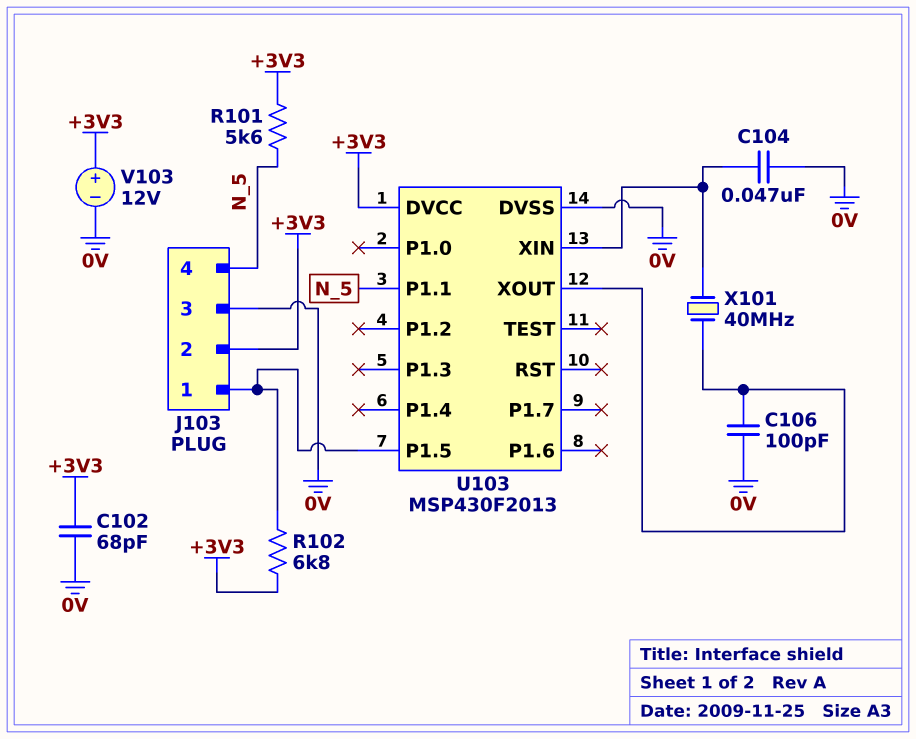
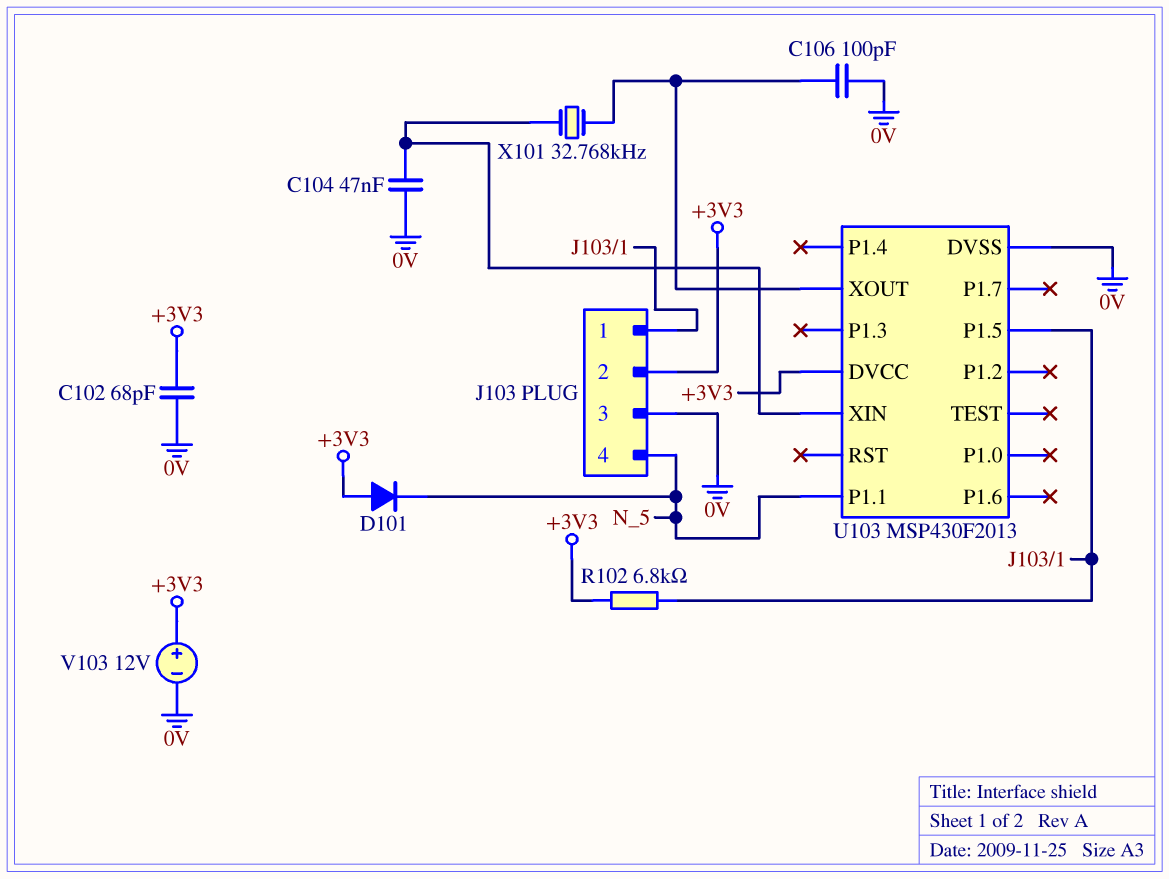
D101: none -> diode (A +3V3, K N_5)
R101: 5.6k (+3V3, N_5) -> none
X101: 40MHz (U103/XIN, U103/XOUT) -> 32.768kHz (U103/XIN, U103/XOUT)

